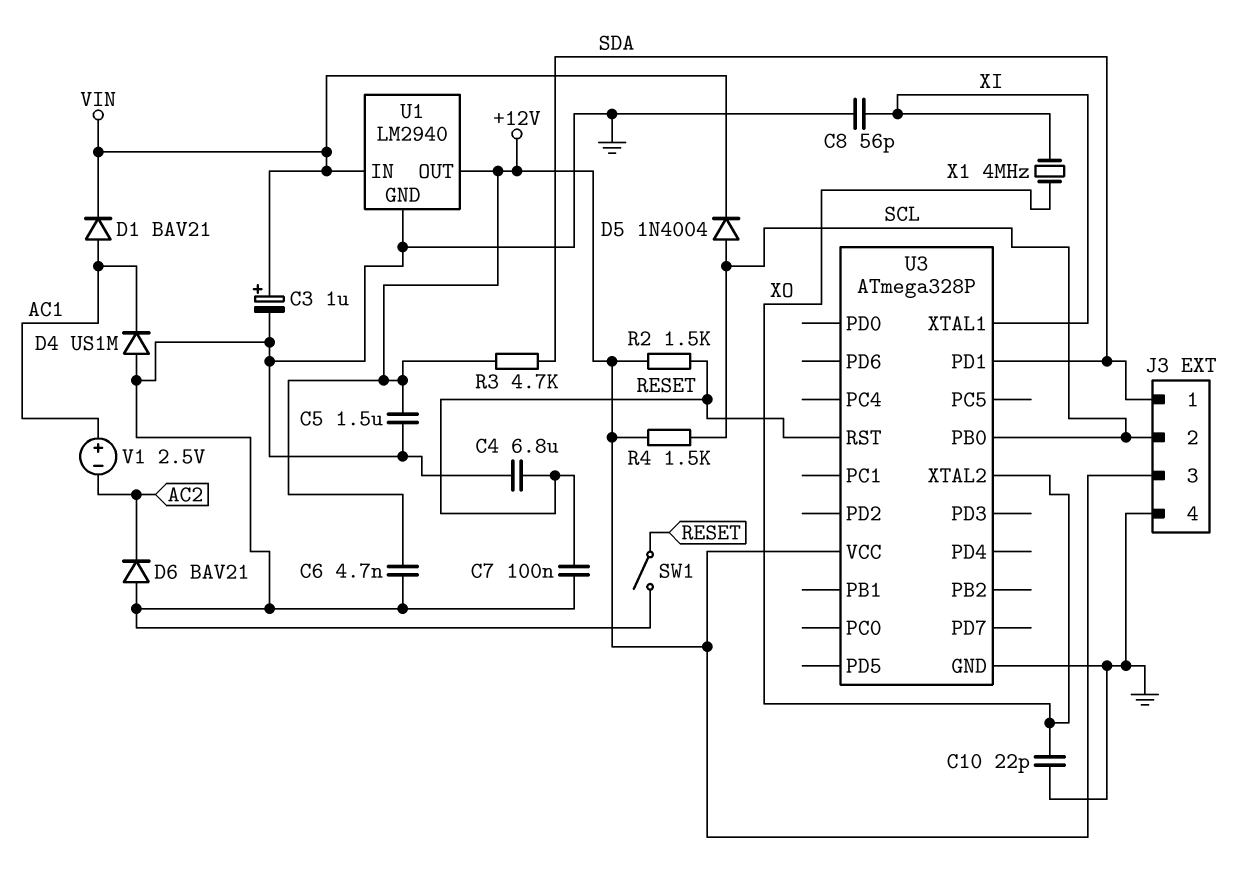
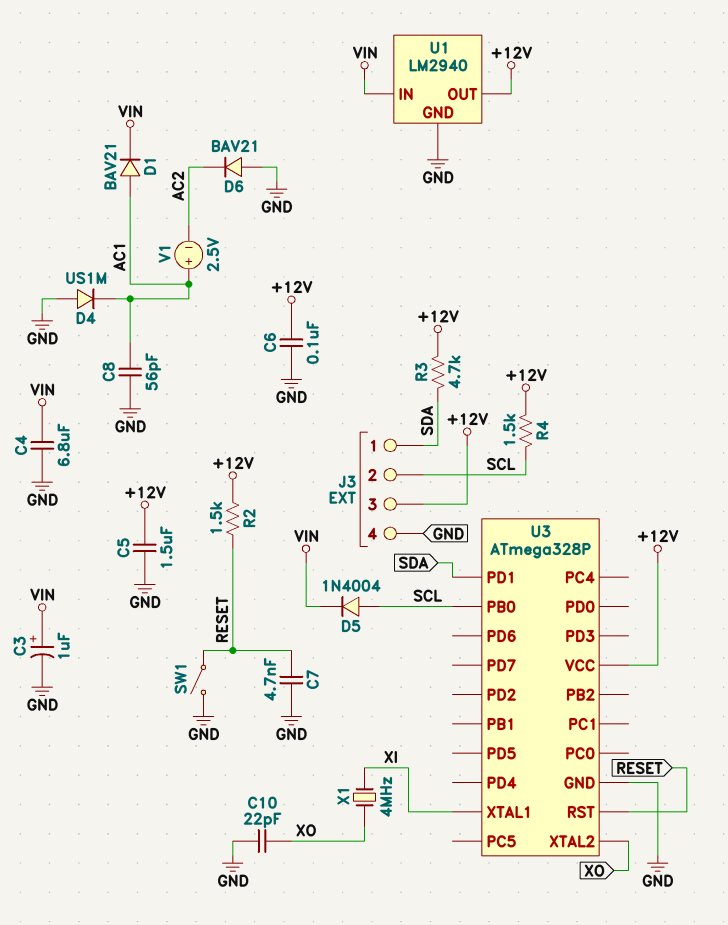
C4: 6.8uF (GND, RESET) -> 6.8uF (GND, VIN)
C6: 4.7nF (+12V, GND) -> 100nF (+12V, GND)
C7: 100nF (GND, RESET) -> 4.7nF (GND, RESET)
C8: 56pF (GND, XI) -> 56pF (AC1, GND)

